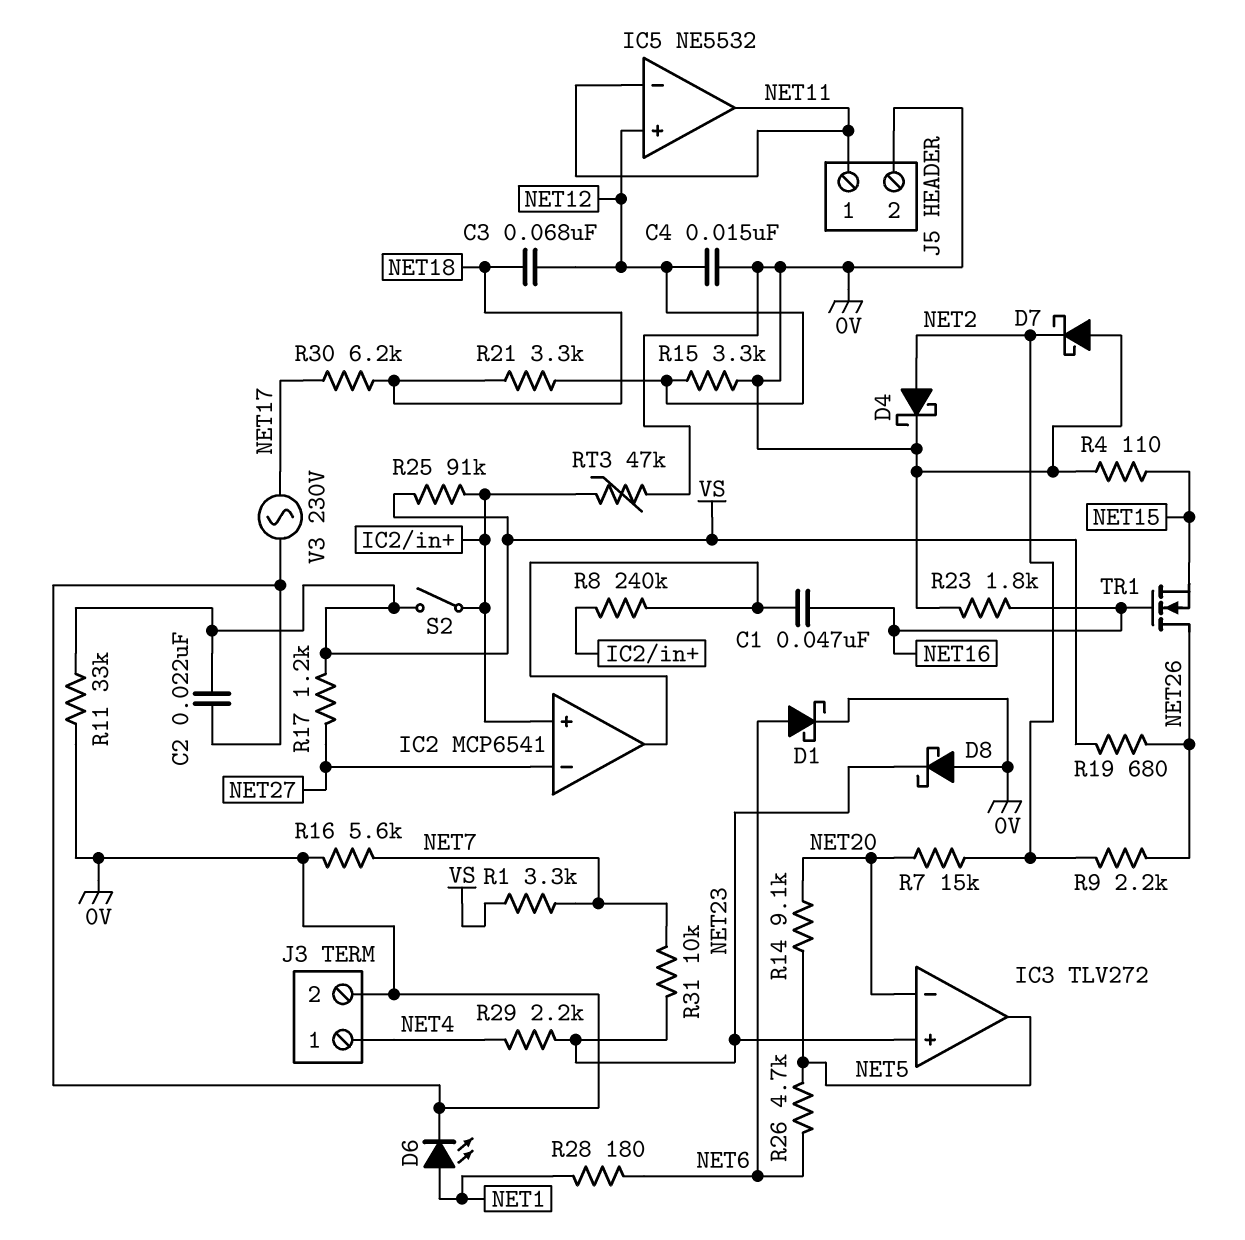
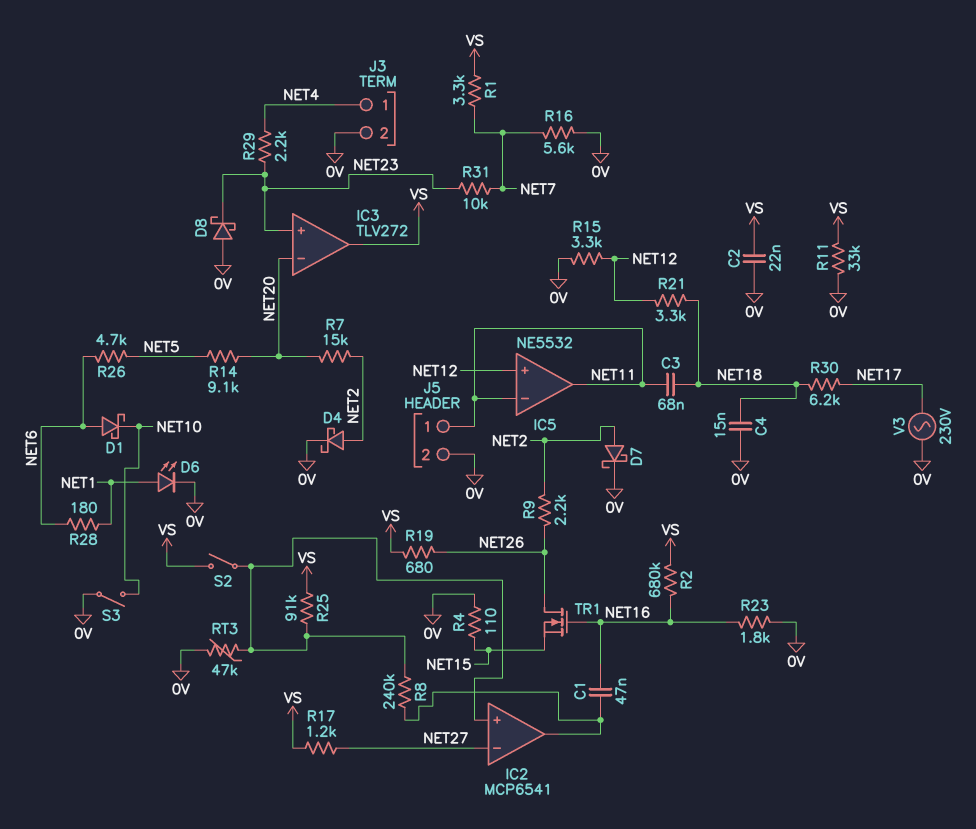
C3: 68nF (NET12, NET18) -> 68nF (NET11, NET18)
C4: 15nF (0V, NET12) -> 15nF (0V, NET18)
D1: schottky (A NET6, K 0V) -> schottky (A NET6, K NET10)
D7: schottky (A 0V, K NET2) -> schottky (A NET2, K 0V)
IC3 pin out: NET5 -> VS
R2: none -> 680k (NET16, VS)
S3: none -> switch (0V, NET10)

